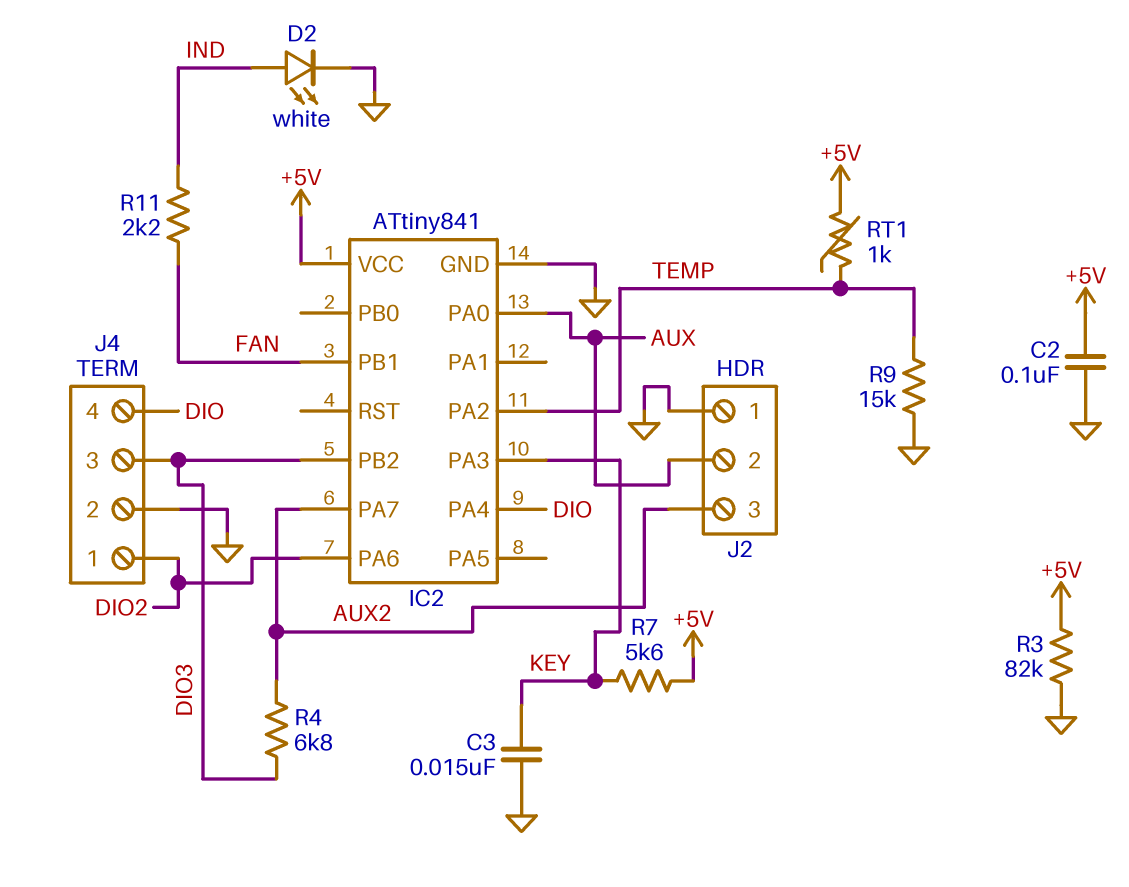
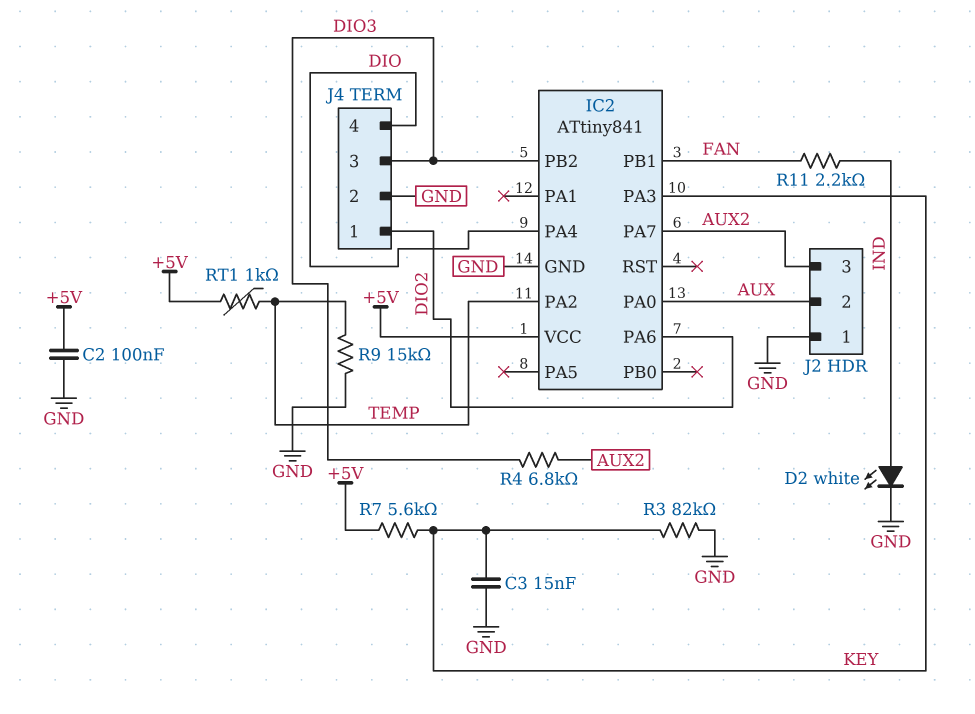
R3: 82k (+5V, GND) -> 82k (GND, KEY)

